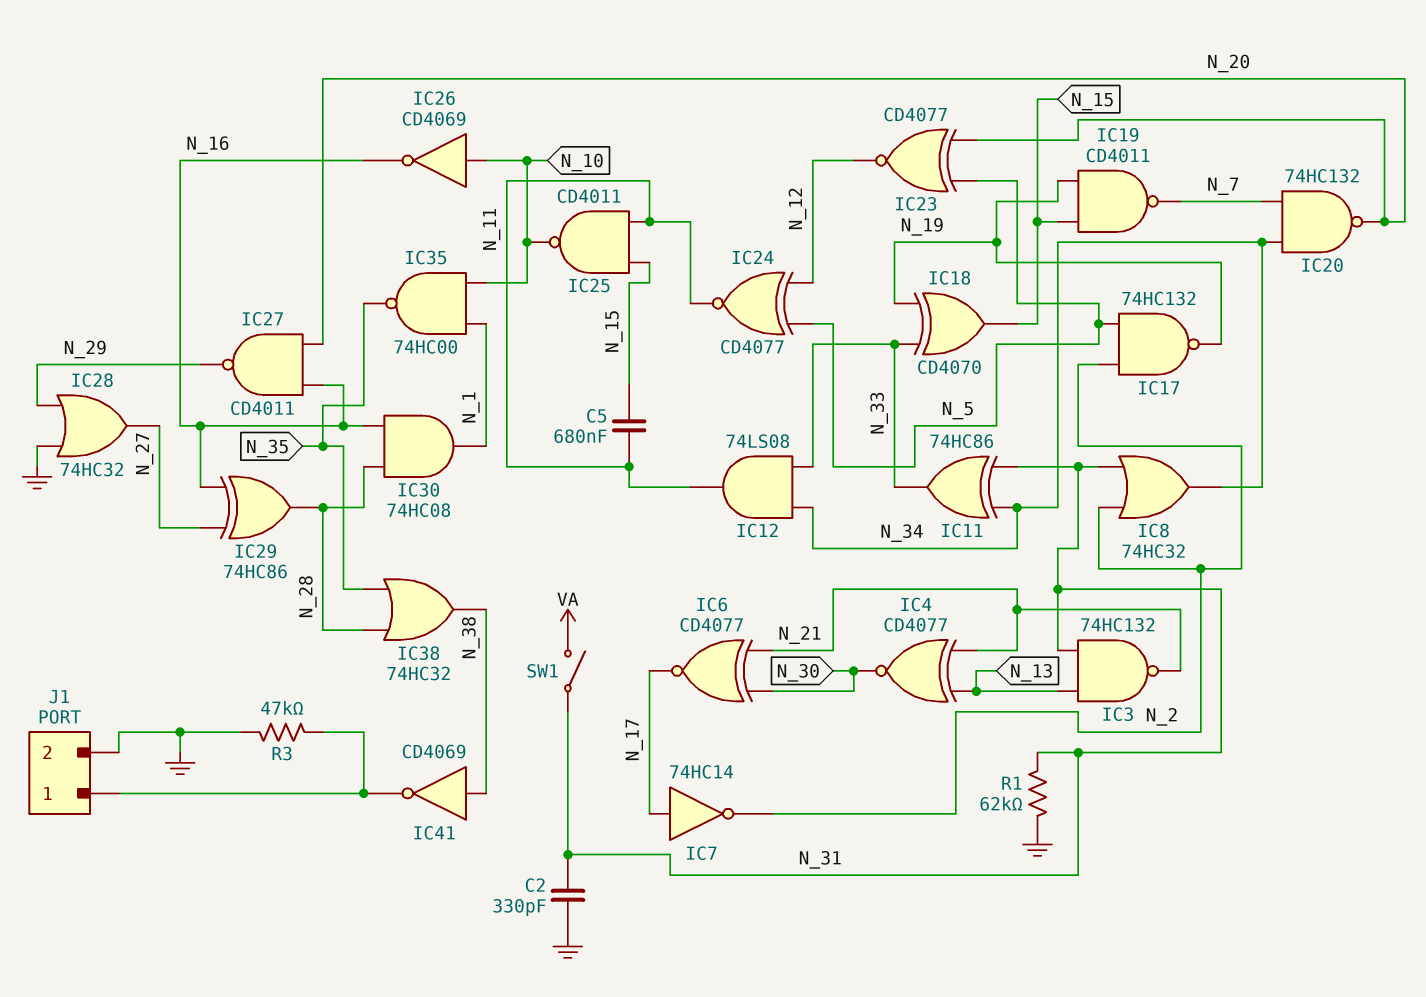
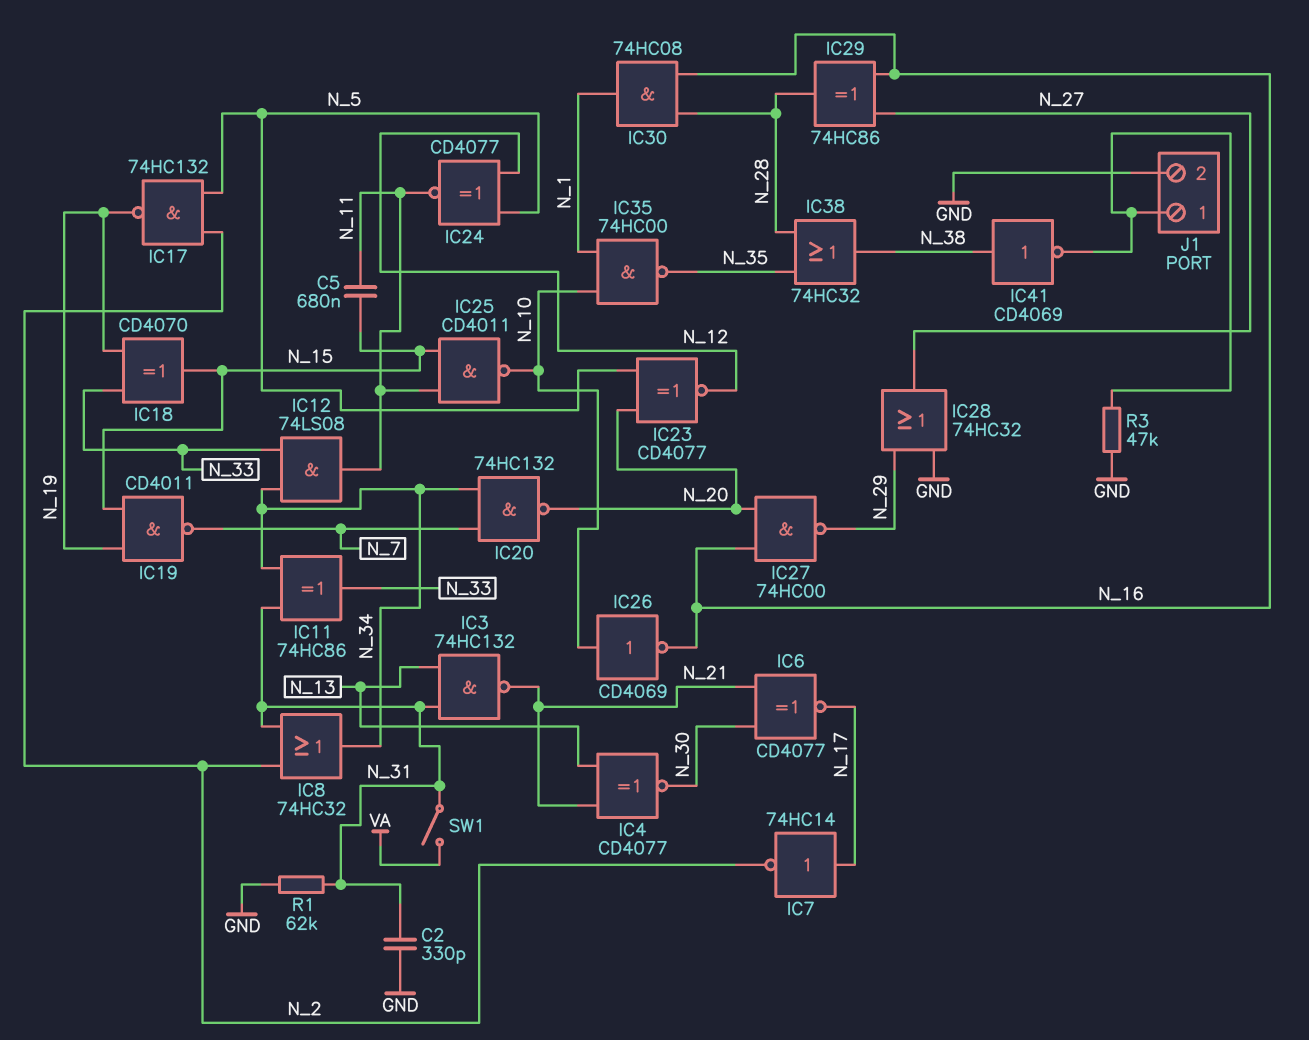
IC27: NAND CD4011 (in N_16, in N_20, out N_29) -> NAND 74HC00 (in N_16, in N_20, out N_29)

